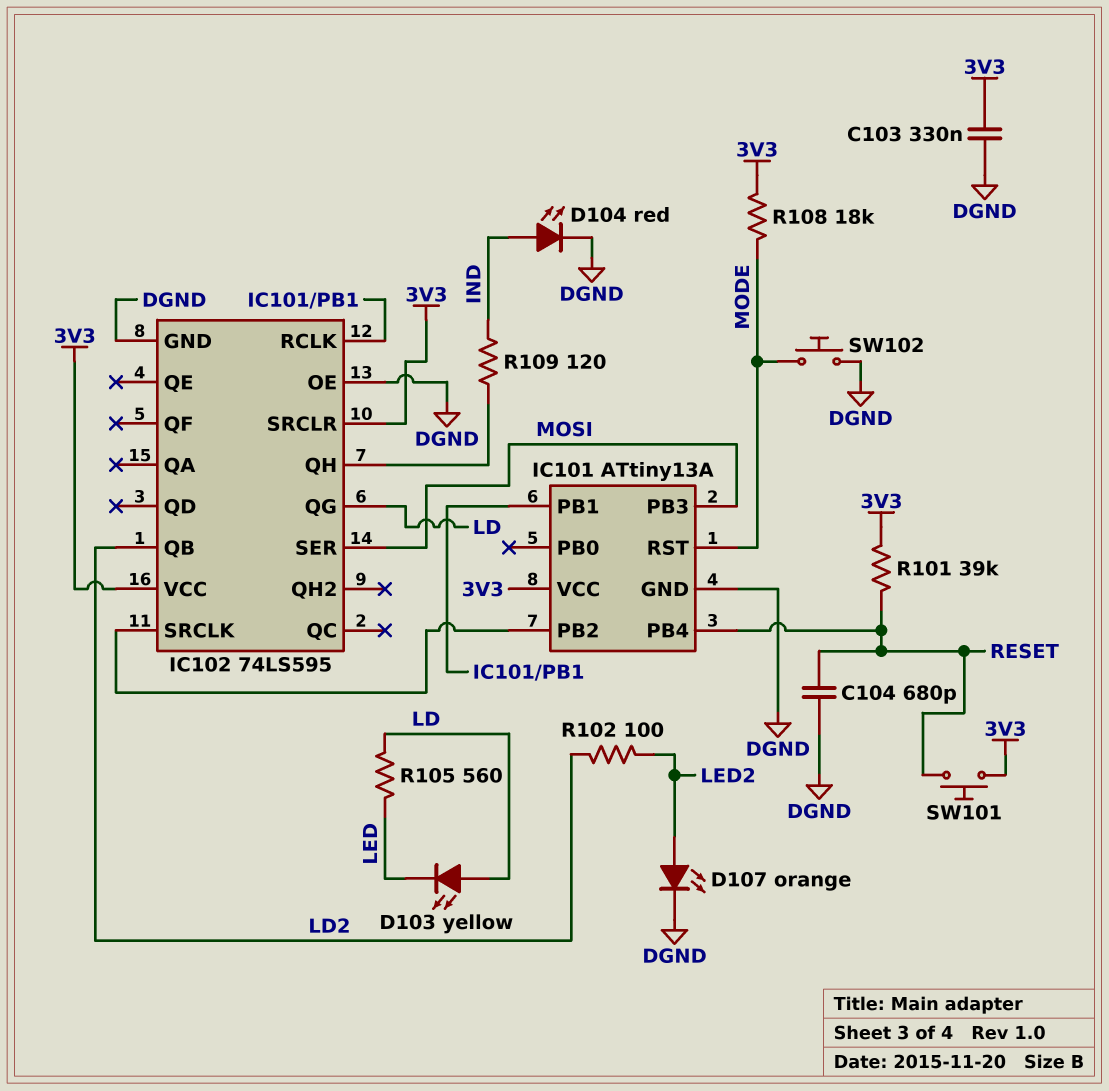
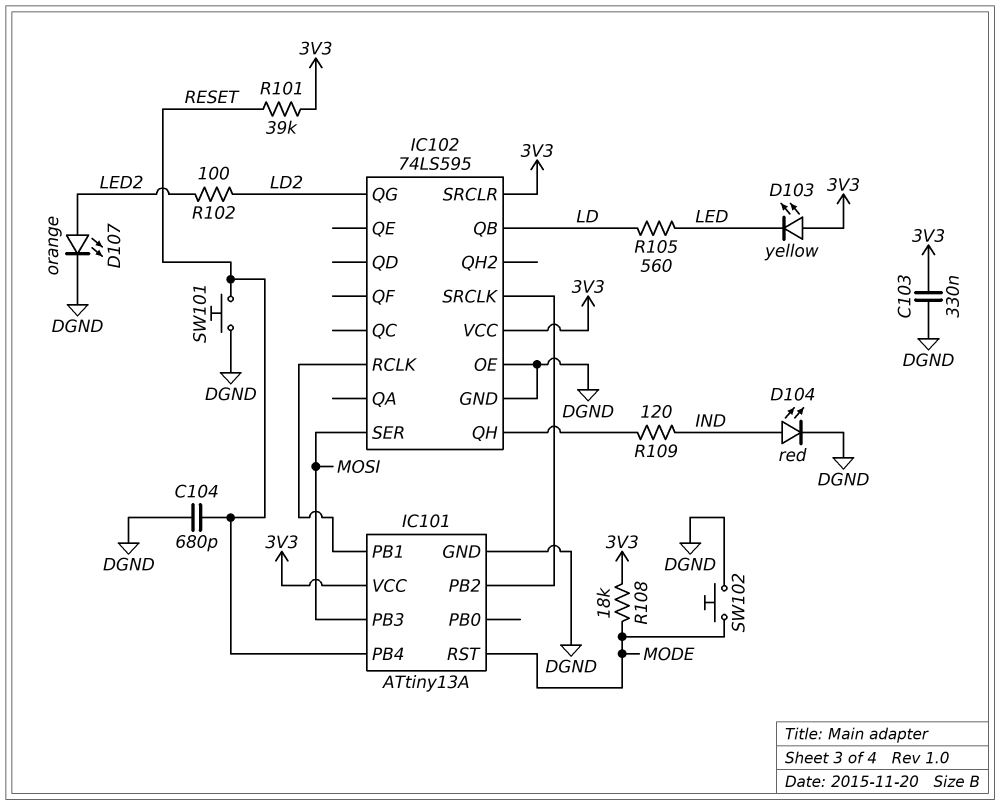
D103: LED yellow (A LD, K LED) -> LED yellow (A 3V3, K LED)
IC102 pin QB: LD2 -> LD
IC102 pin QG: LD -> LD2
SW101: button (3V3, RESET) -> button (DGND, RESET)

